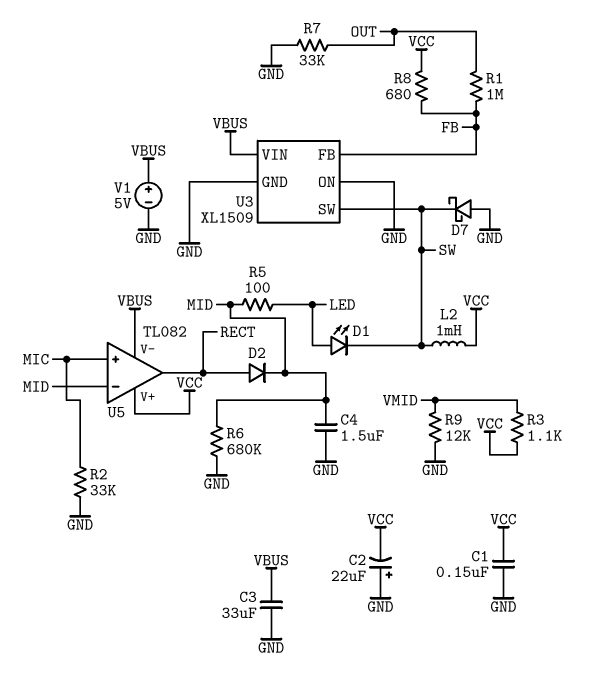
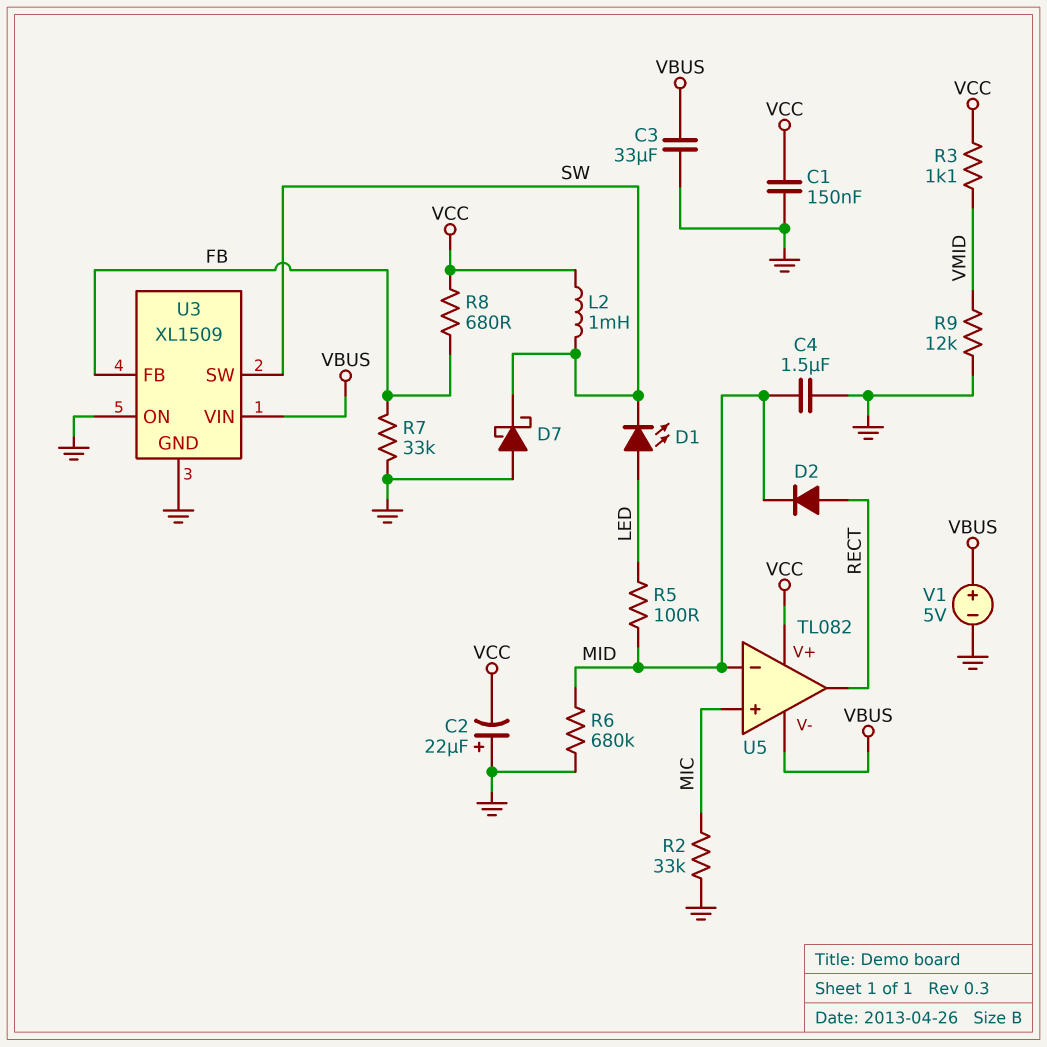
R1: 1M (FB, OUT) -> none
R7: 33k (GND, OUT) -> 33k (FB, GND)

